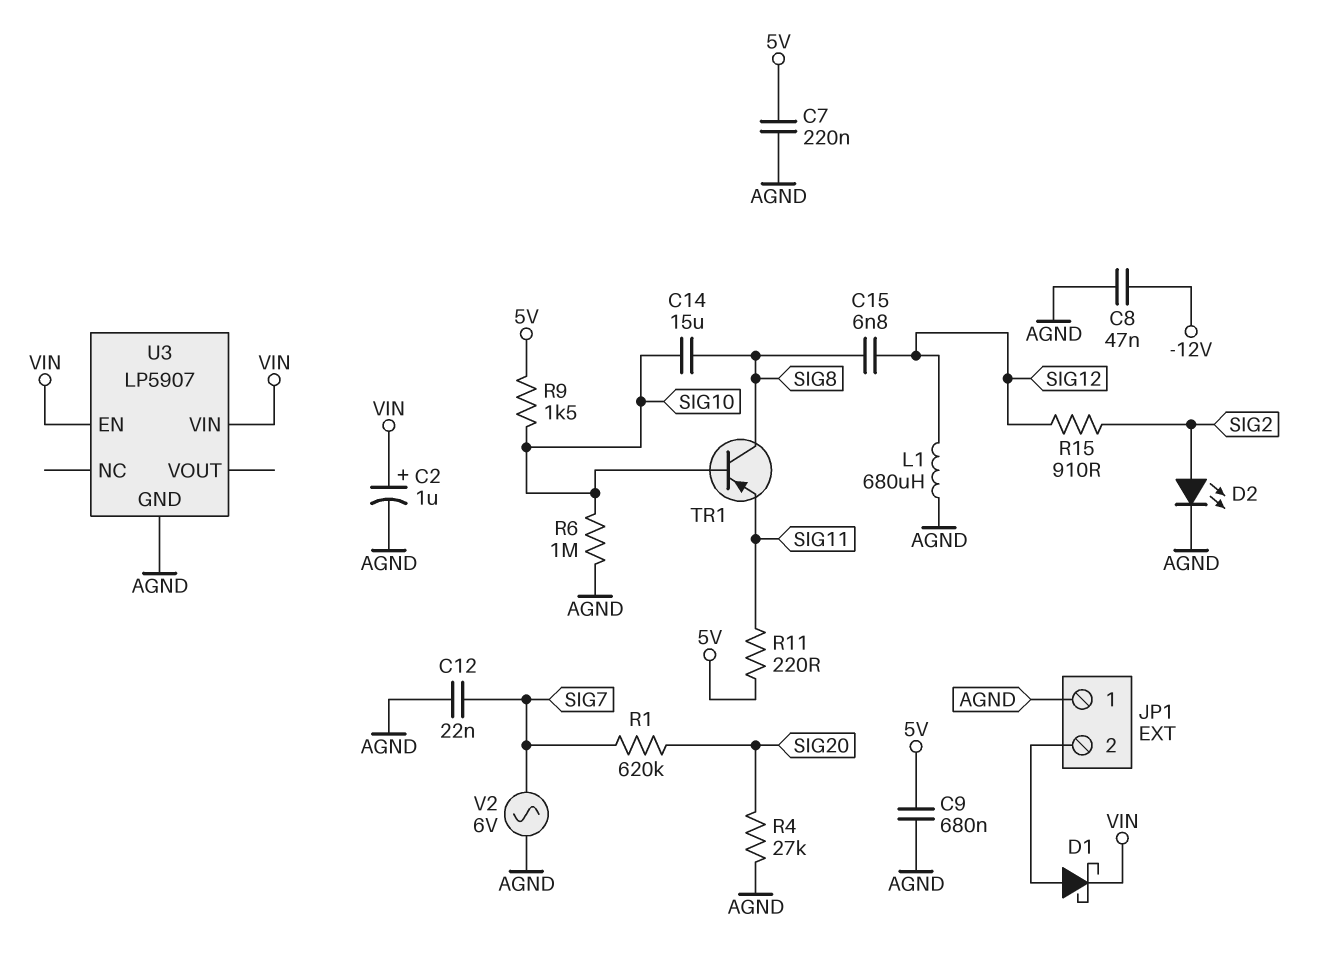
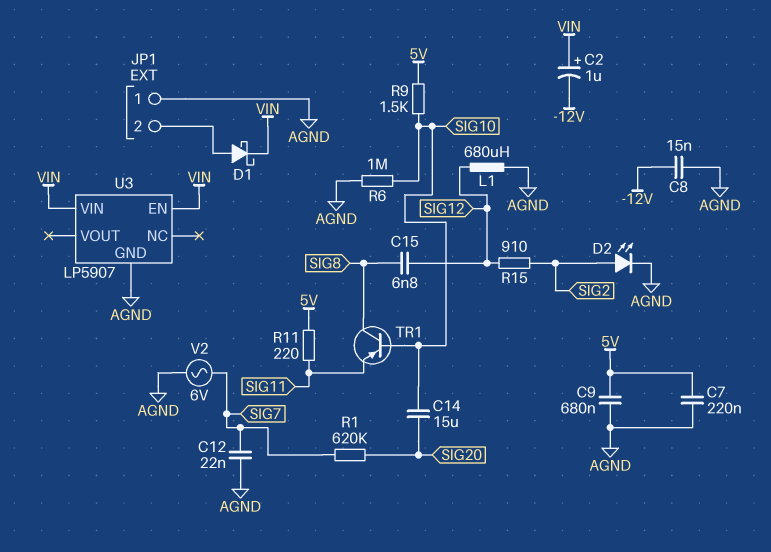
C2: 1uF (plus VIN, minus AGND) -> 1uF (plus VIN, minus -12V)
C8: 47nF (-12V, AGND) -> 15nF (-12V, AGND)
C14: 15uF (SIG8, SIG10) -> 15uF (SIG10, SIG20)
R4: 27k (AGND, SIG20) -> none

